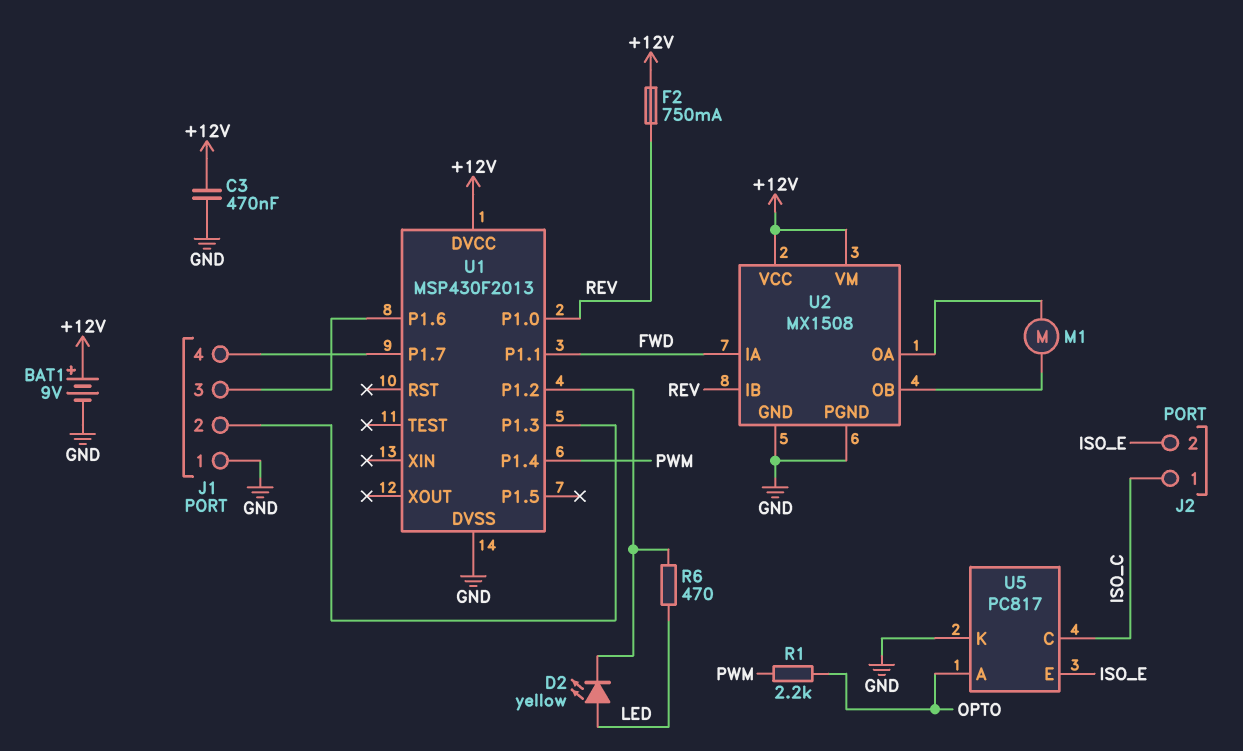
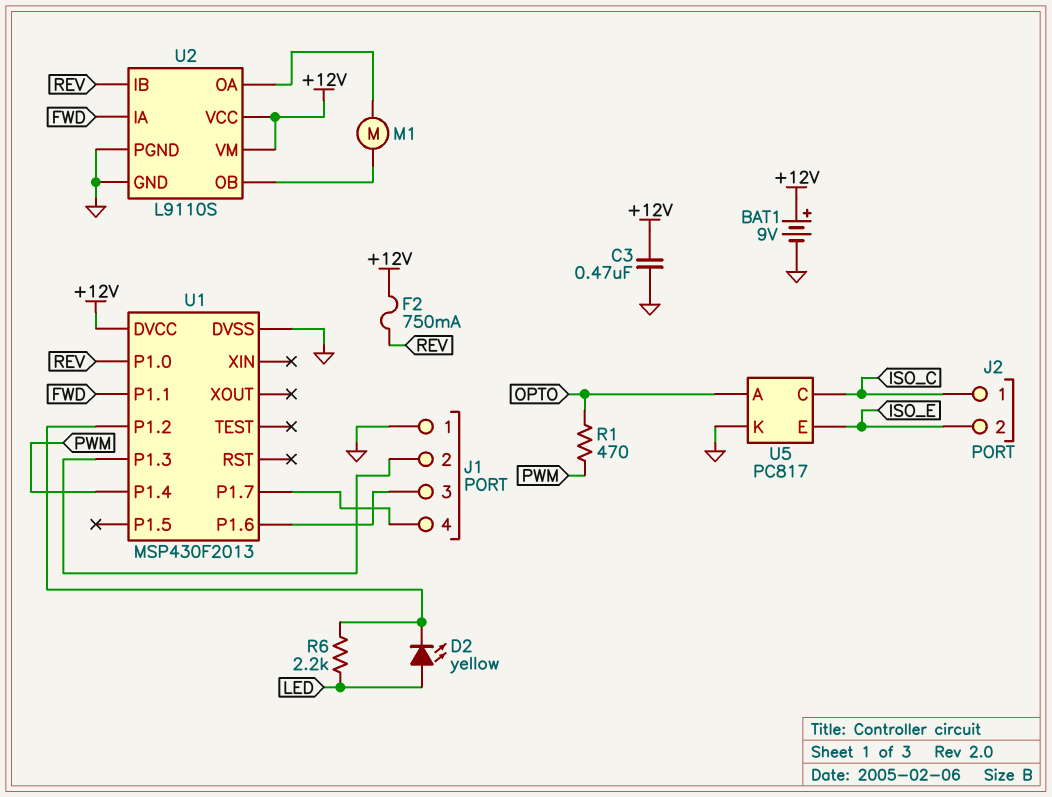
R1: 2.2k (OPTO, PWM) -> 470 (OPTO, PWM)
R6: 470 (LED, U1/P1.2) -> 2.2k (LED, U1/P1.2)
U2: MX1508 -> L9110S

